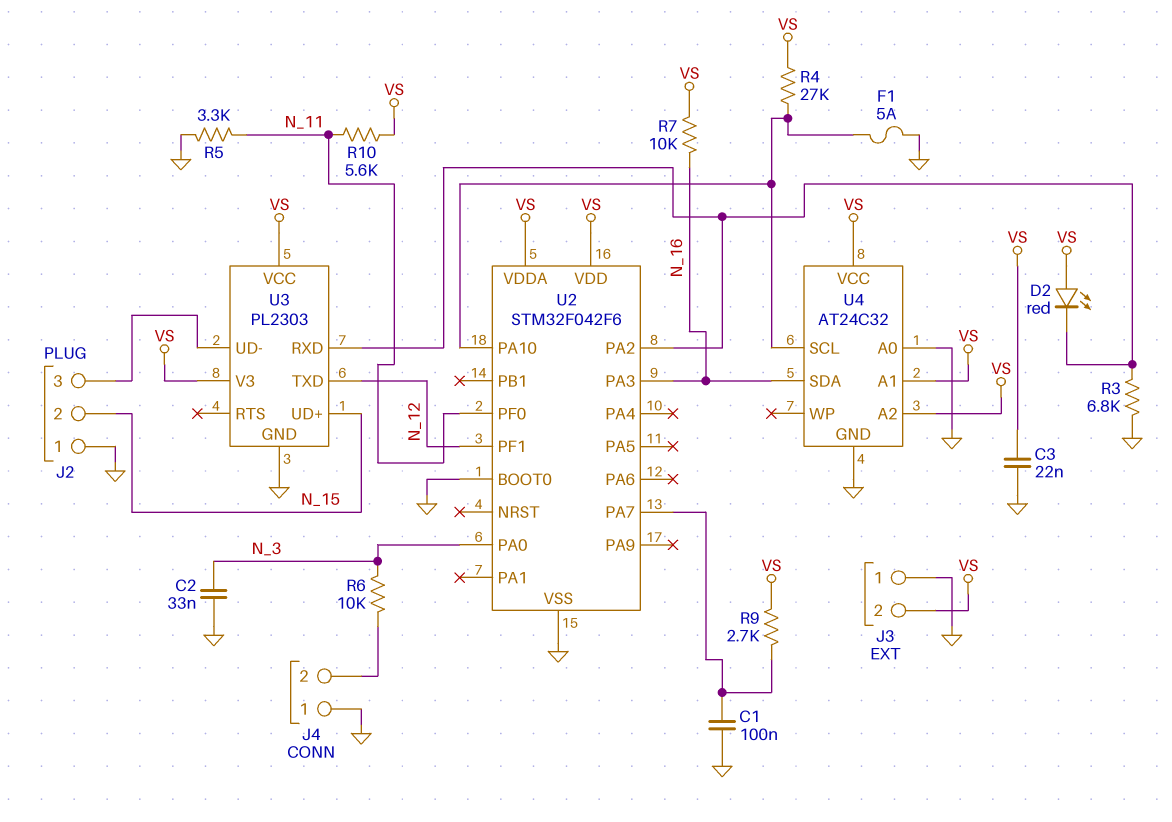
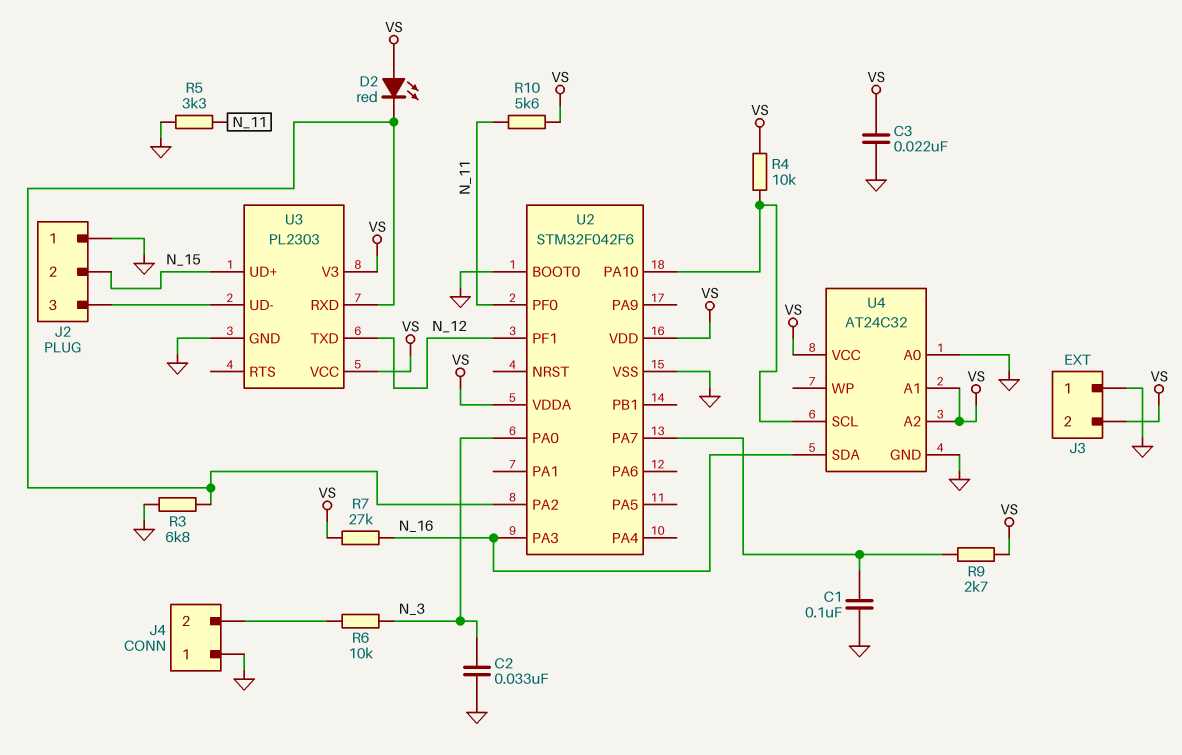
F1: 5A (GND, U2/PA10) -> none
R4: 27k (U2/PA10, VS) -> 10k (U2/PA10, VS)
R7: 10k (N_16, VS) -> 27k (N_16, VS)

